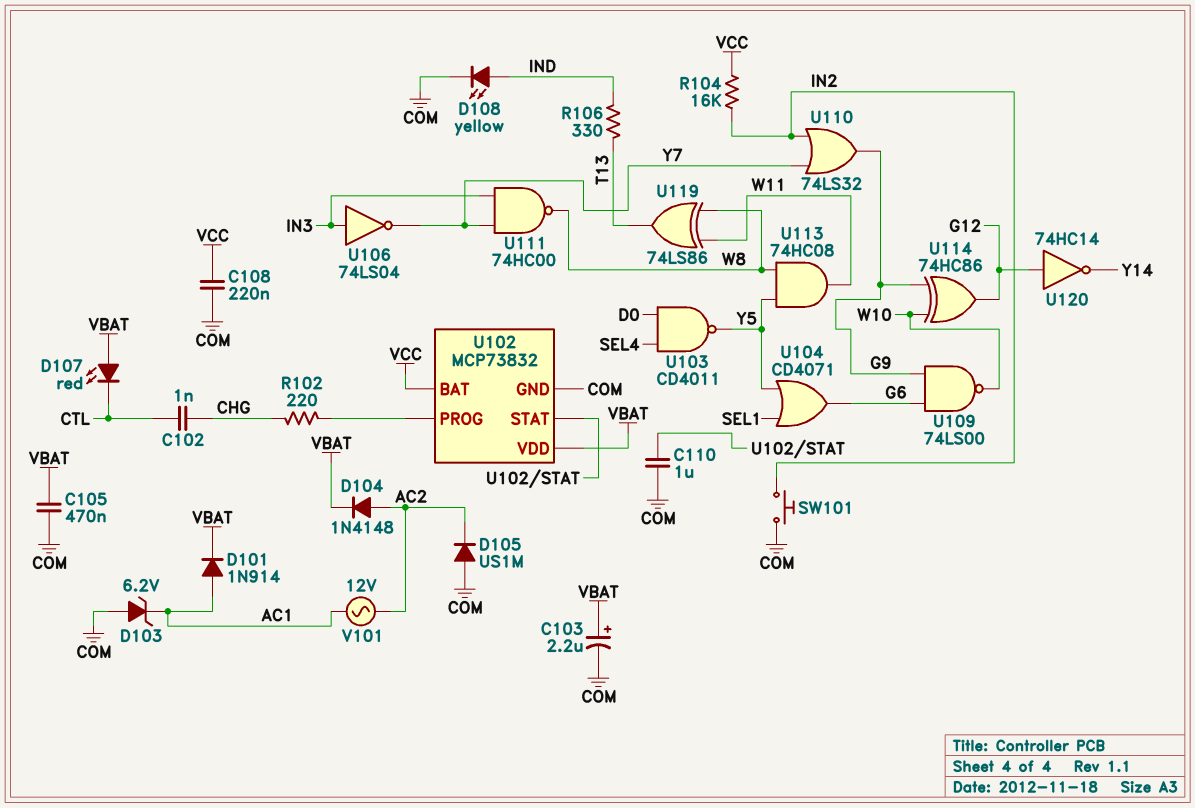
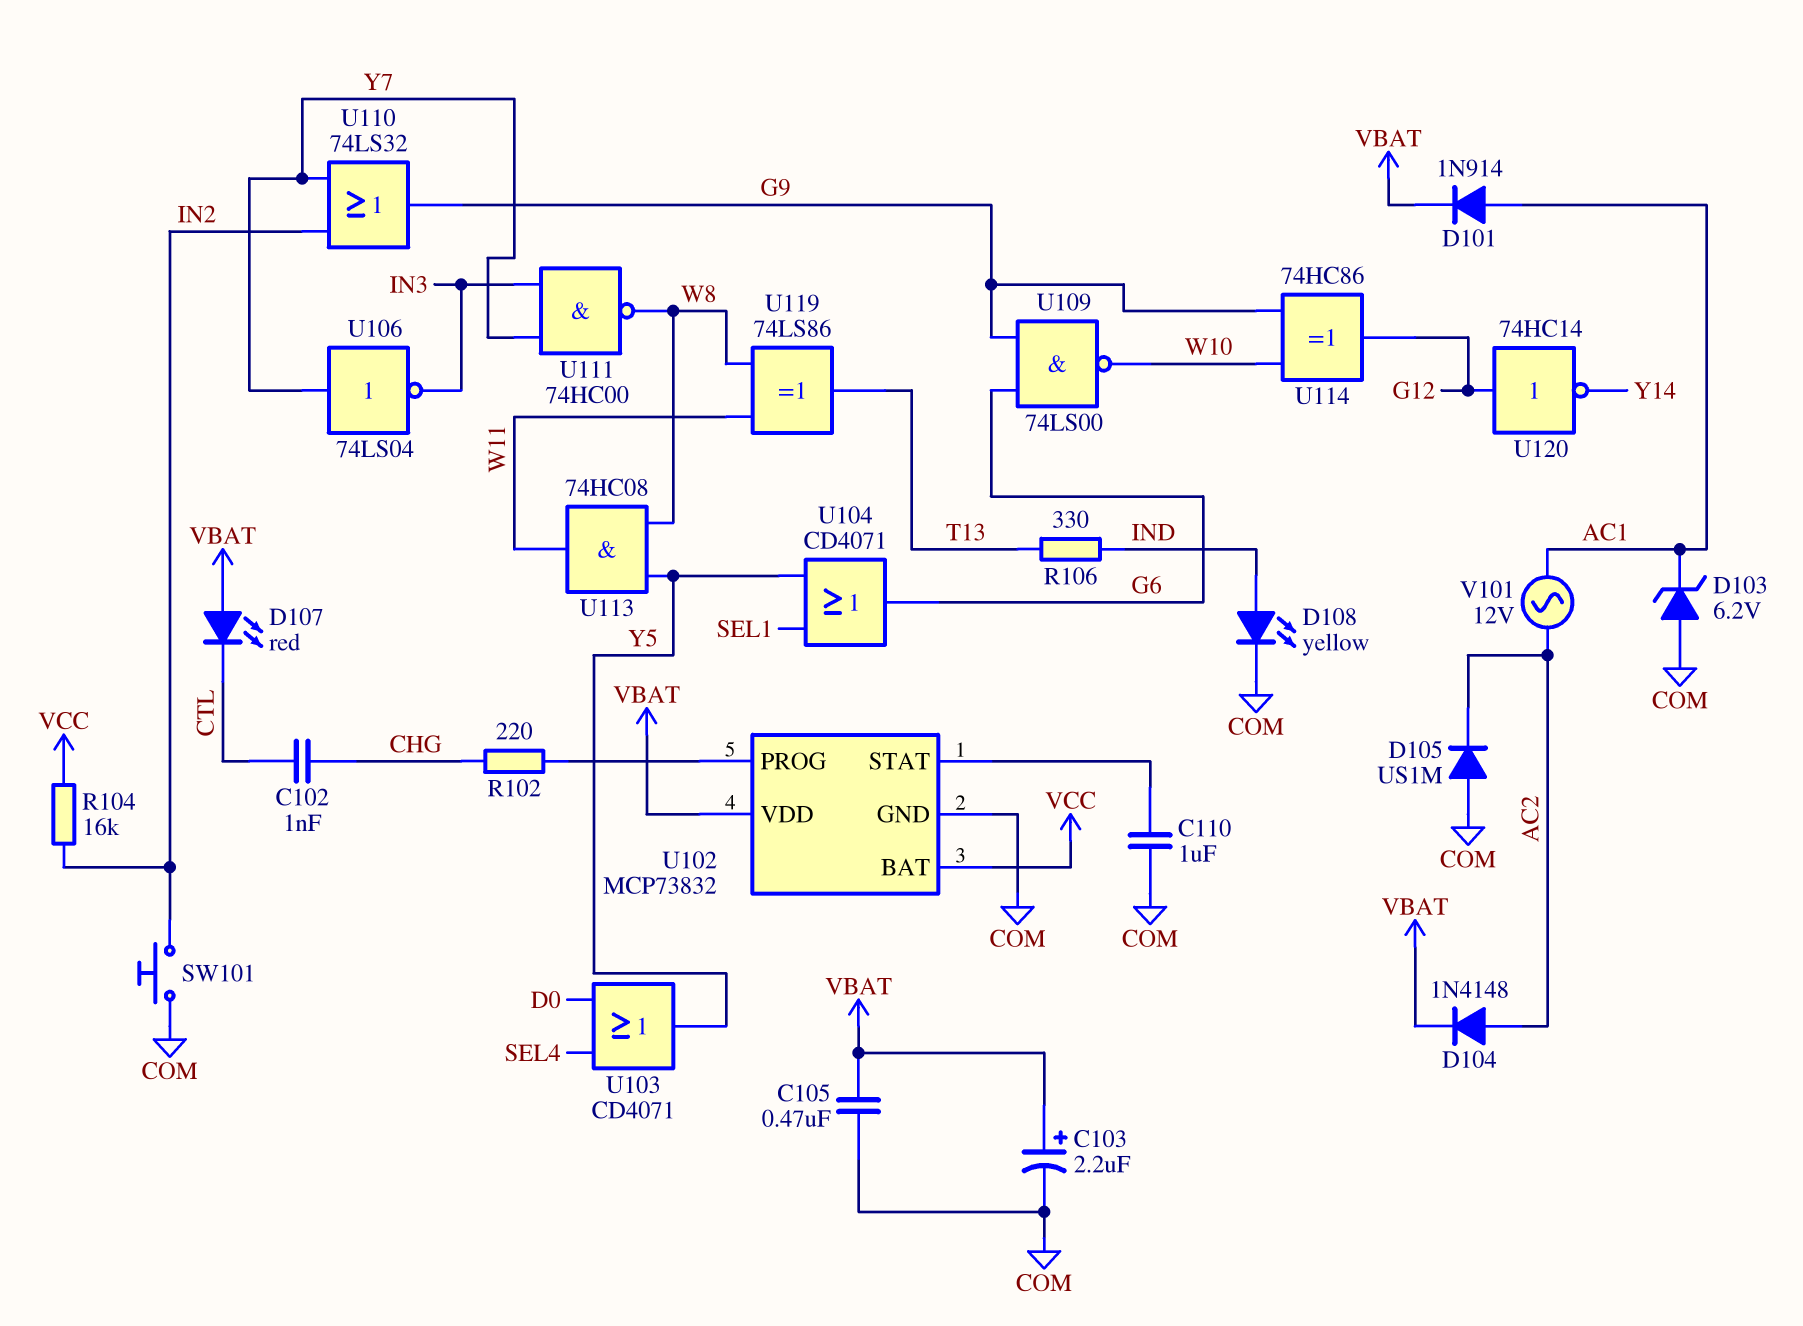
C108: 220nF (COM, VCC) -> none
U103: NAND CD4011 (in D0, in SEL4, out Y5) -> OR CD4071 (in D0, in SEL4, out Y5)
U106: NOT 74LS04 (in IN3, out Y7) -> NOT 74LS04 (in Y7, out IN3)

